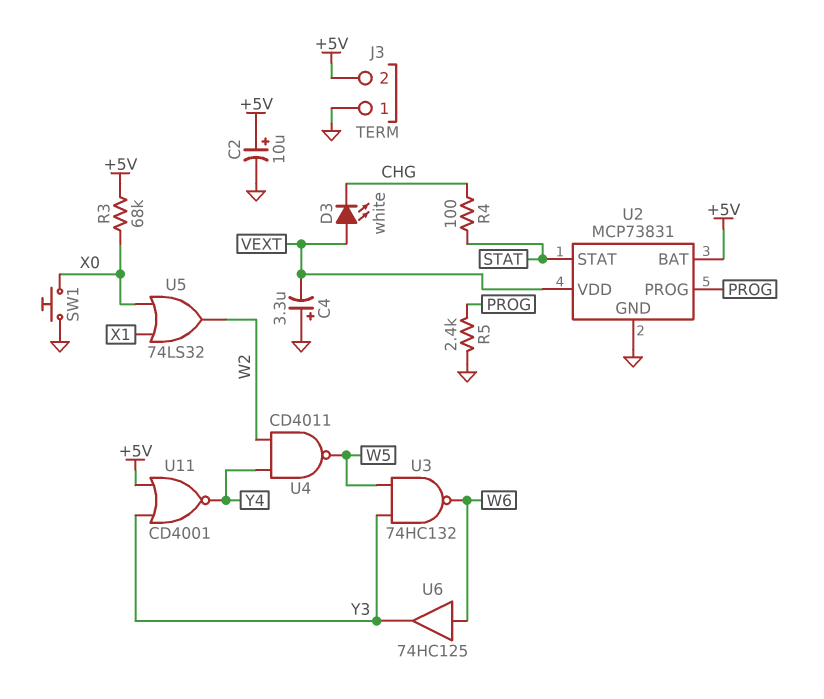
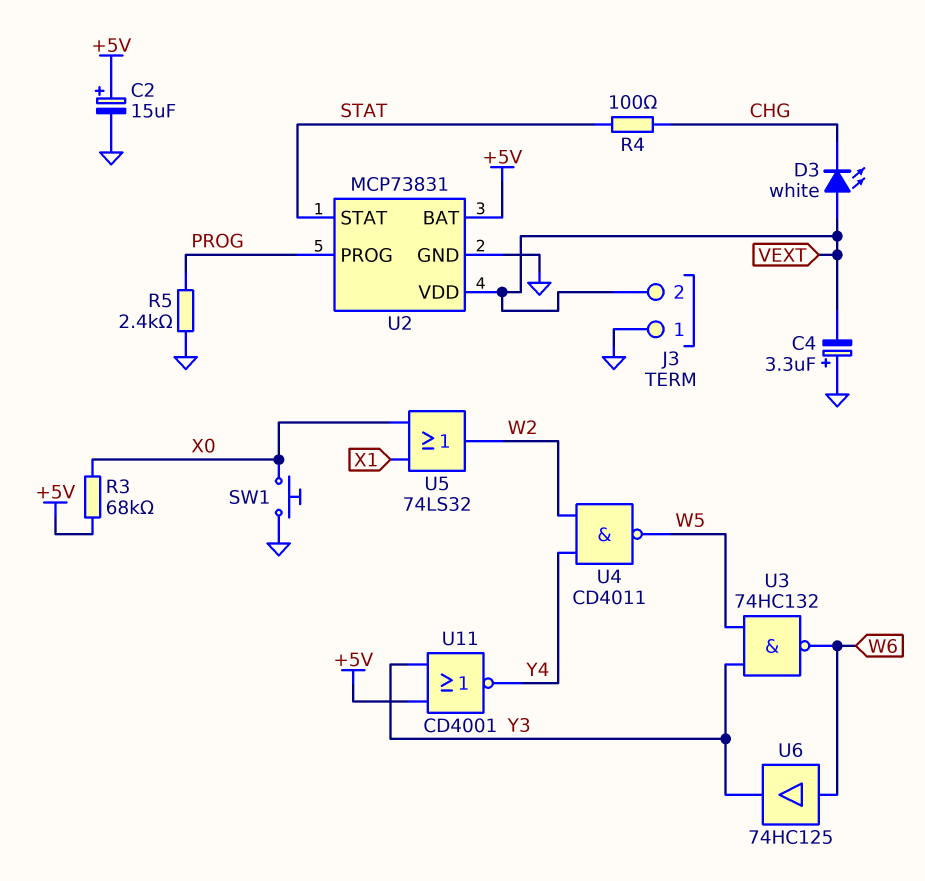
C2: 10uF (plus +5V, minus GND) -> 15uF (plus +5V, minus GND)
J3 pin 2: +5V -> VEXT

